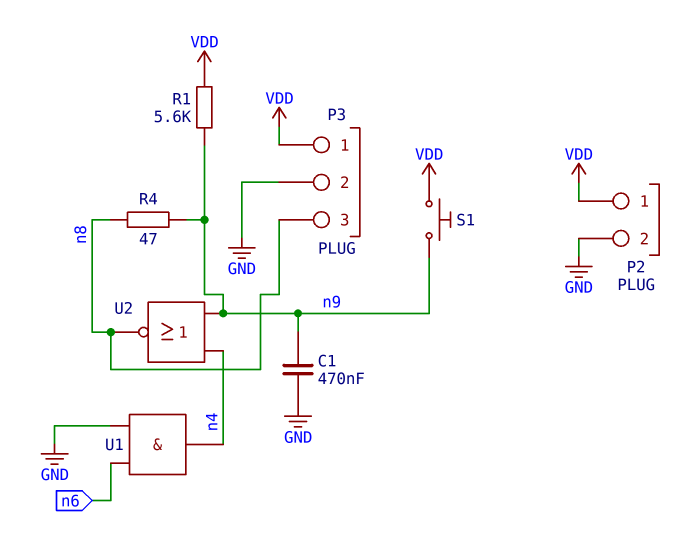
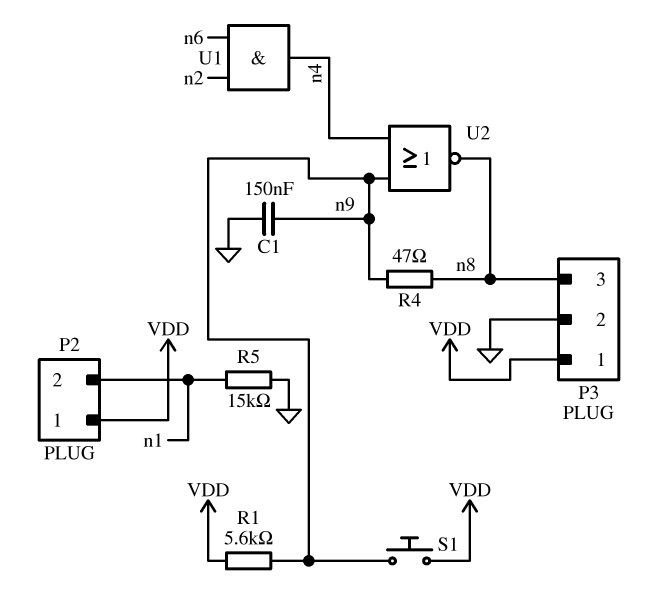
C1: 470nF (GND, n9) -> 150nF (GND, n9)
P2 pin 2: GND -> n1
R5: none -> 15k (GND, n1)
U1: AND (in GND, in n6, out n4) -> AND (in n2, in n6, out n4)

